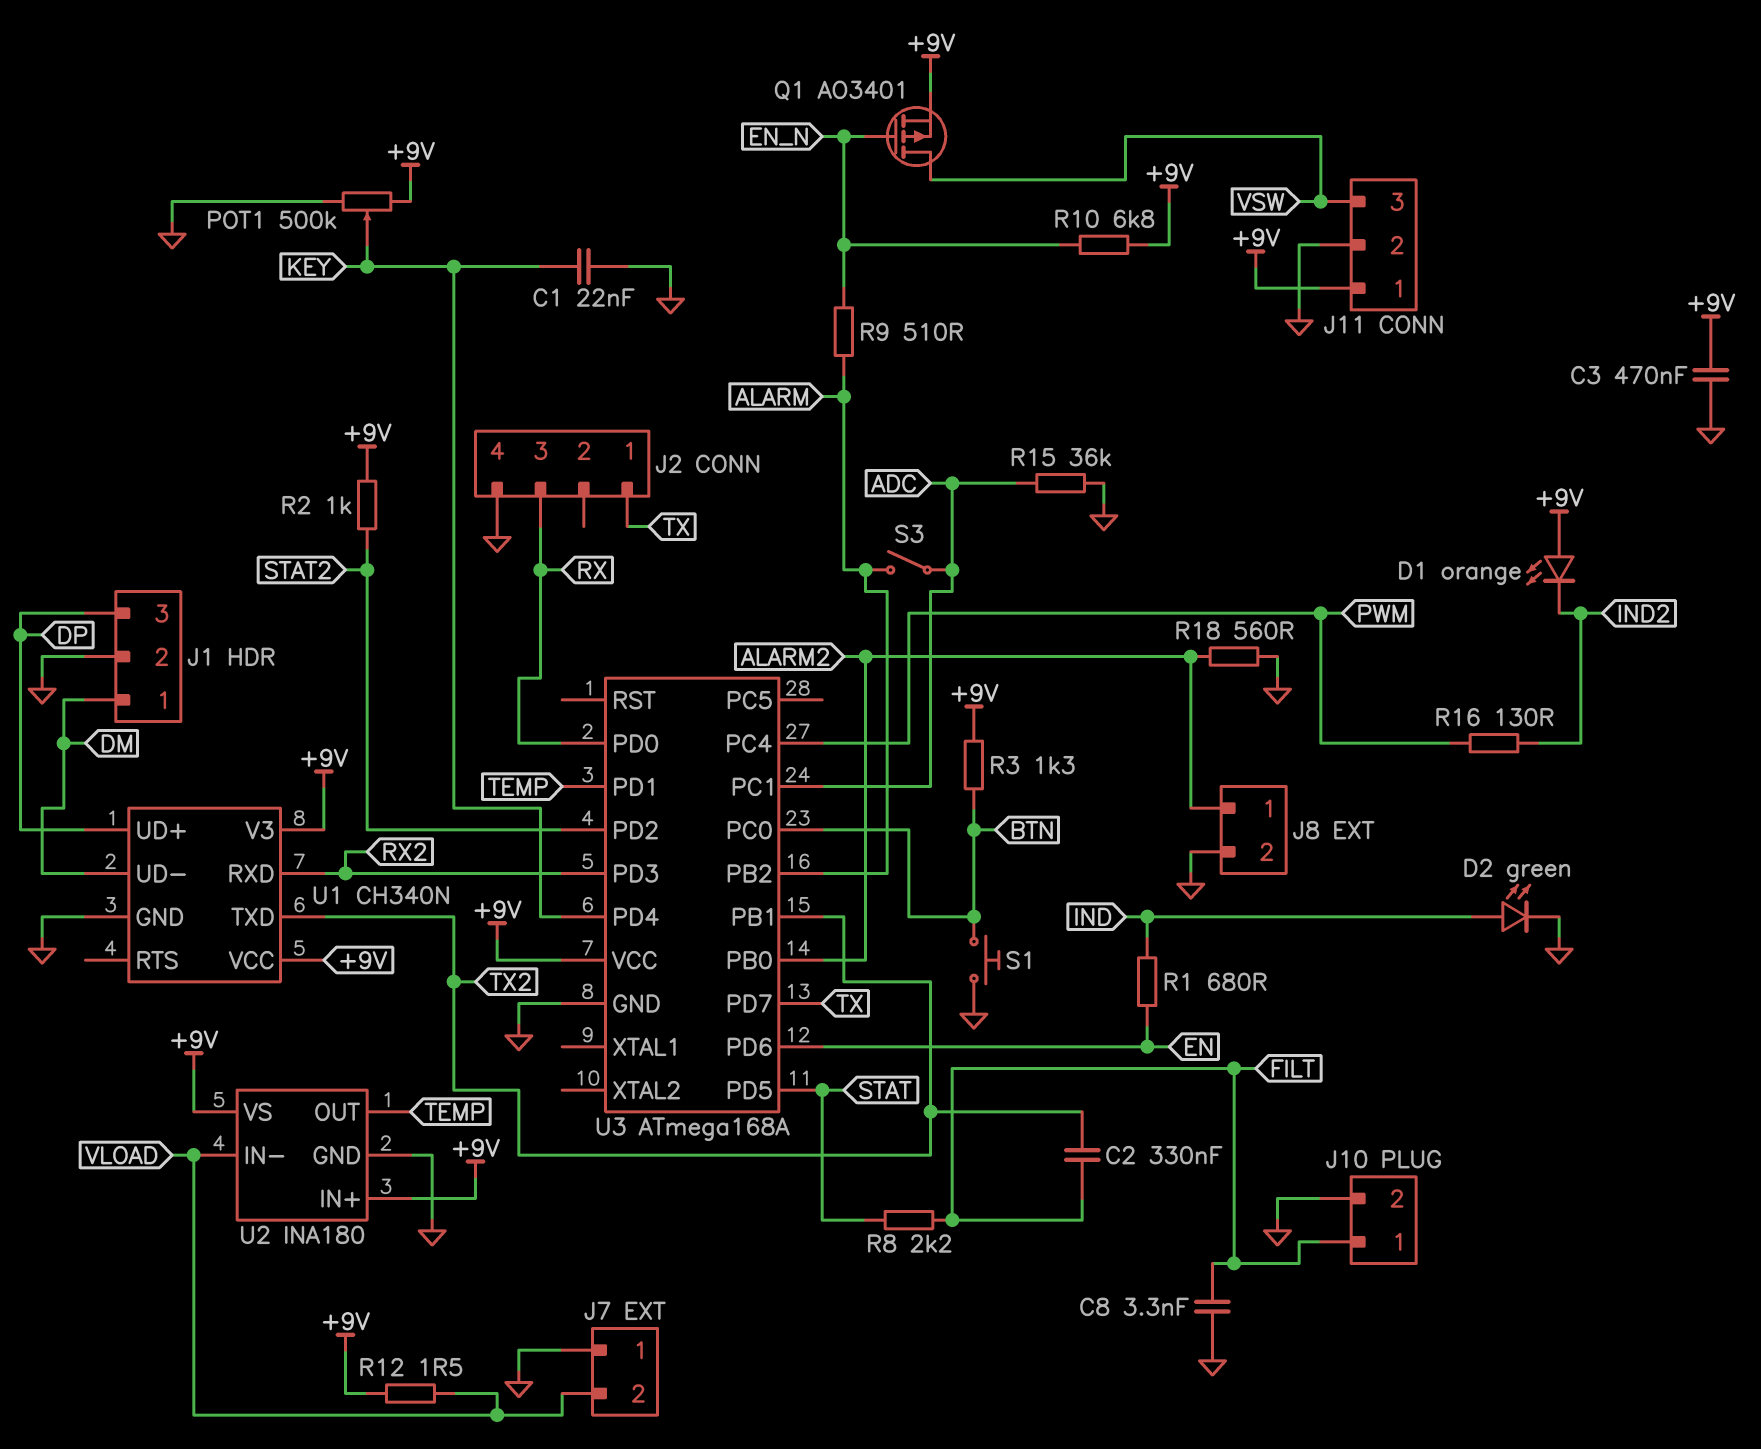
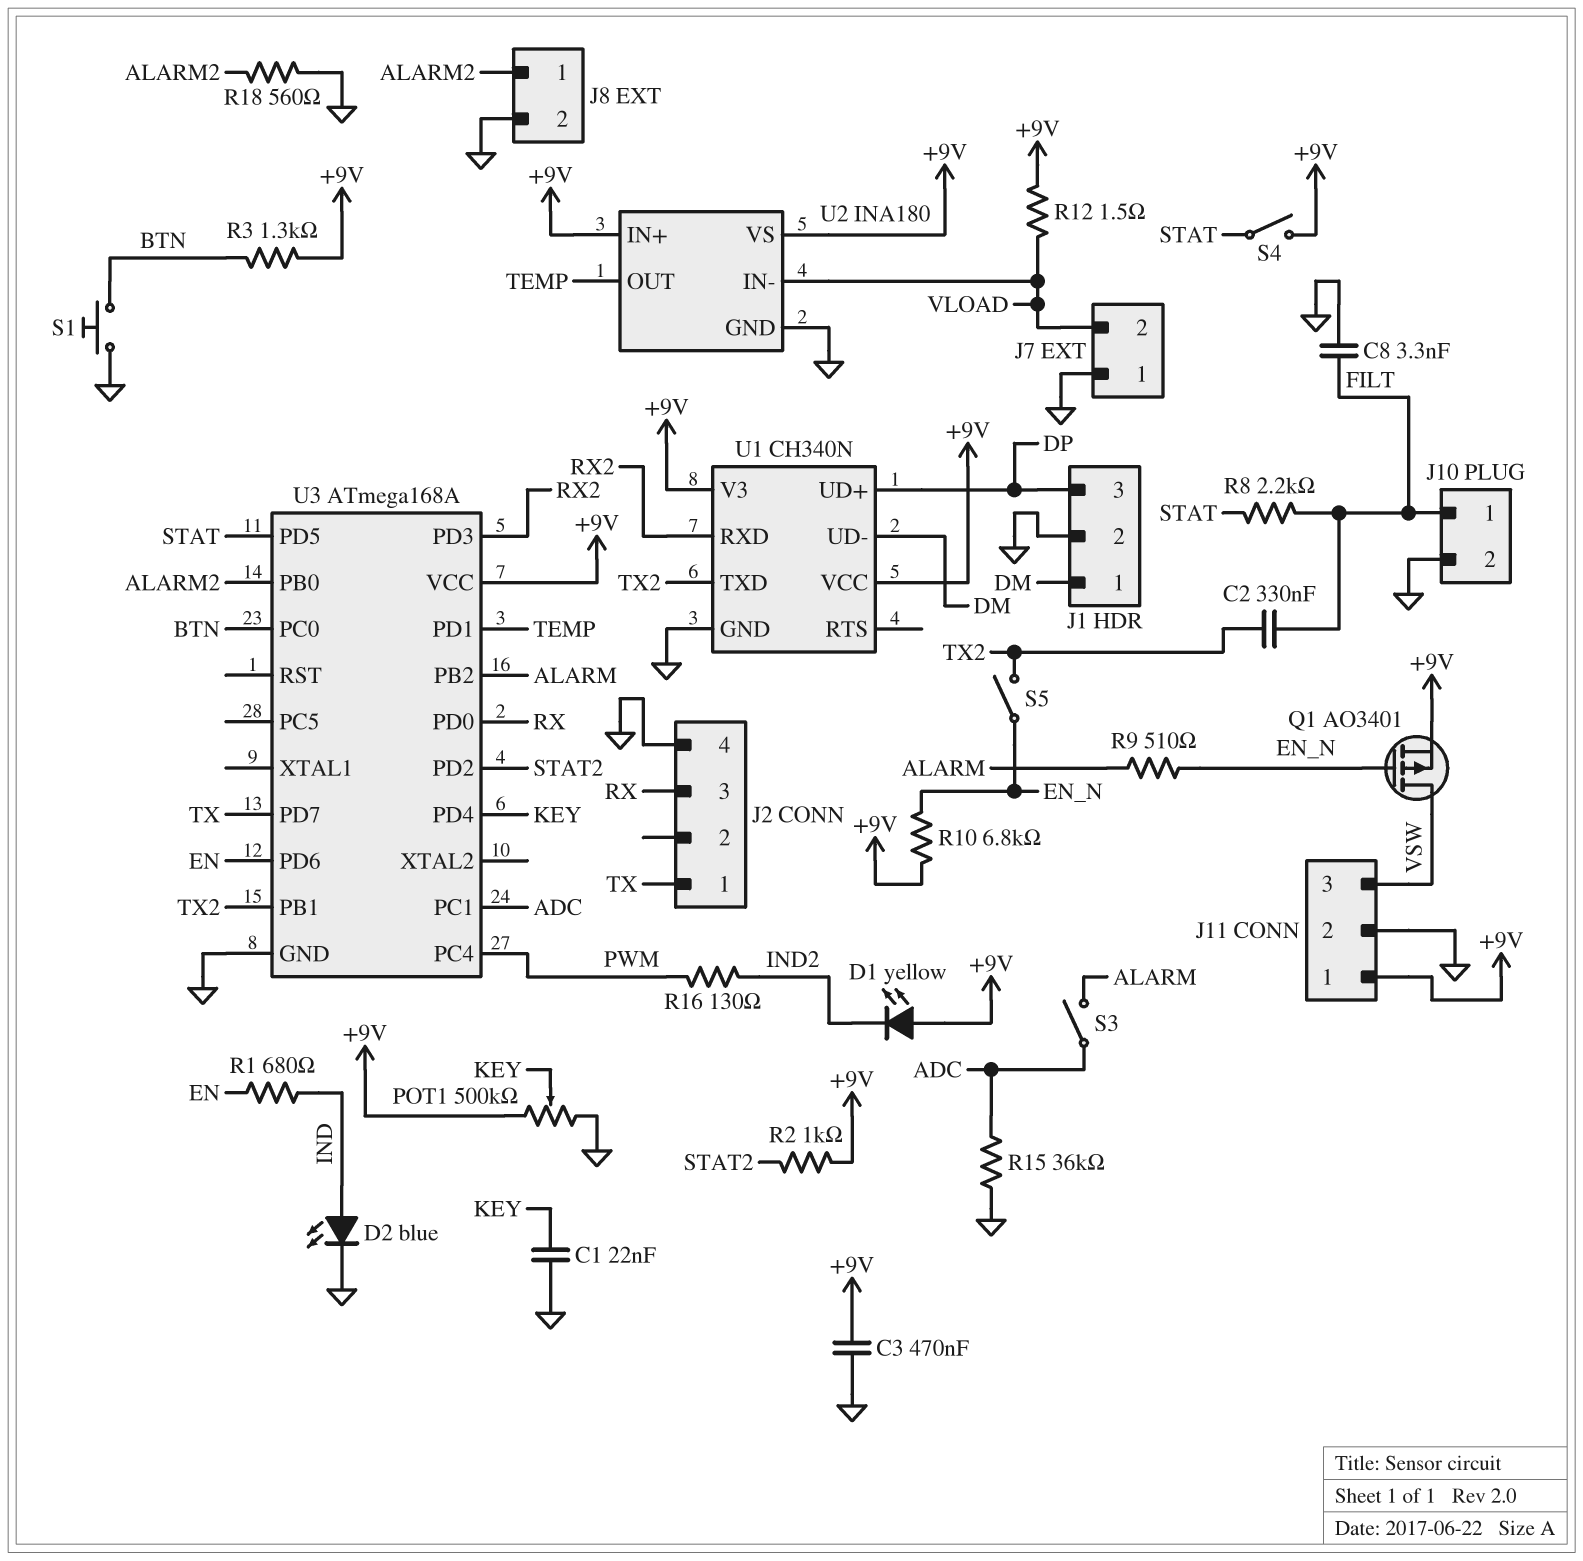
D1: LED orange (A +9V, K IND2) -> LED yellow (A +9V, K IND2)
D2: LED green (A IND, K GND) -> LED blue (A IND, K GND)
S4: none -> switch (+9V, STAT)
S5: none -> switch (EN_N, TX2)

